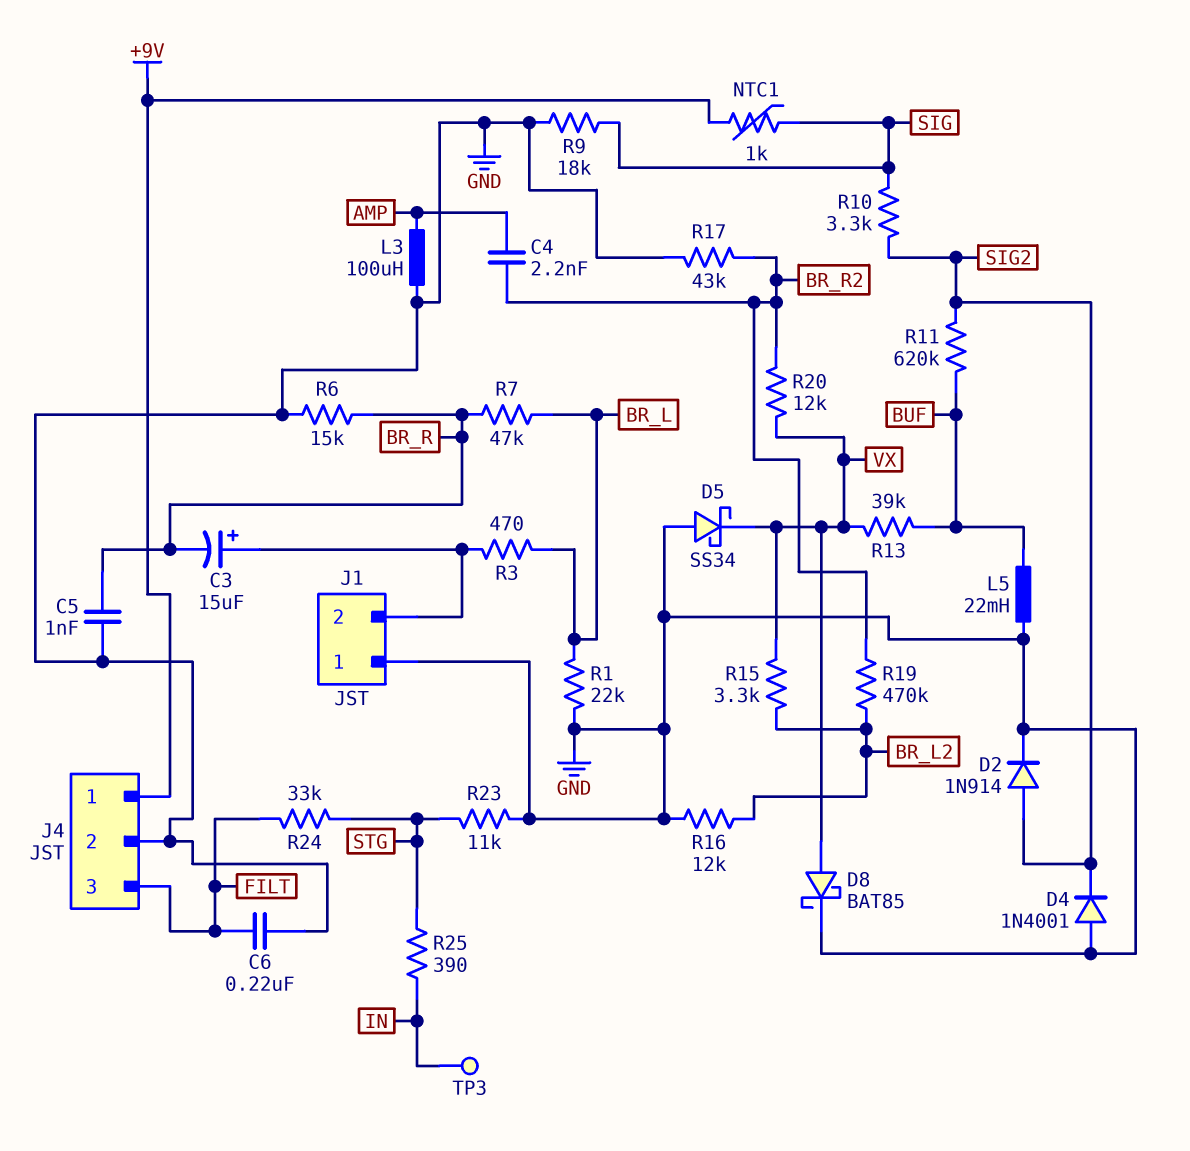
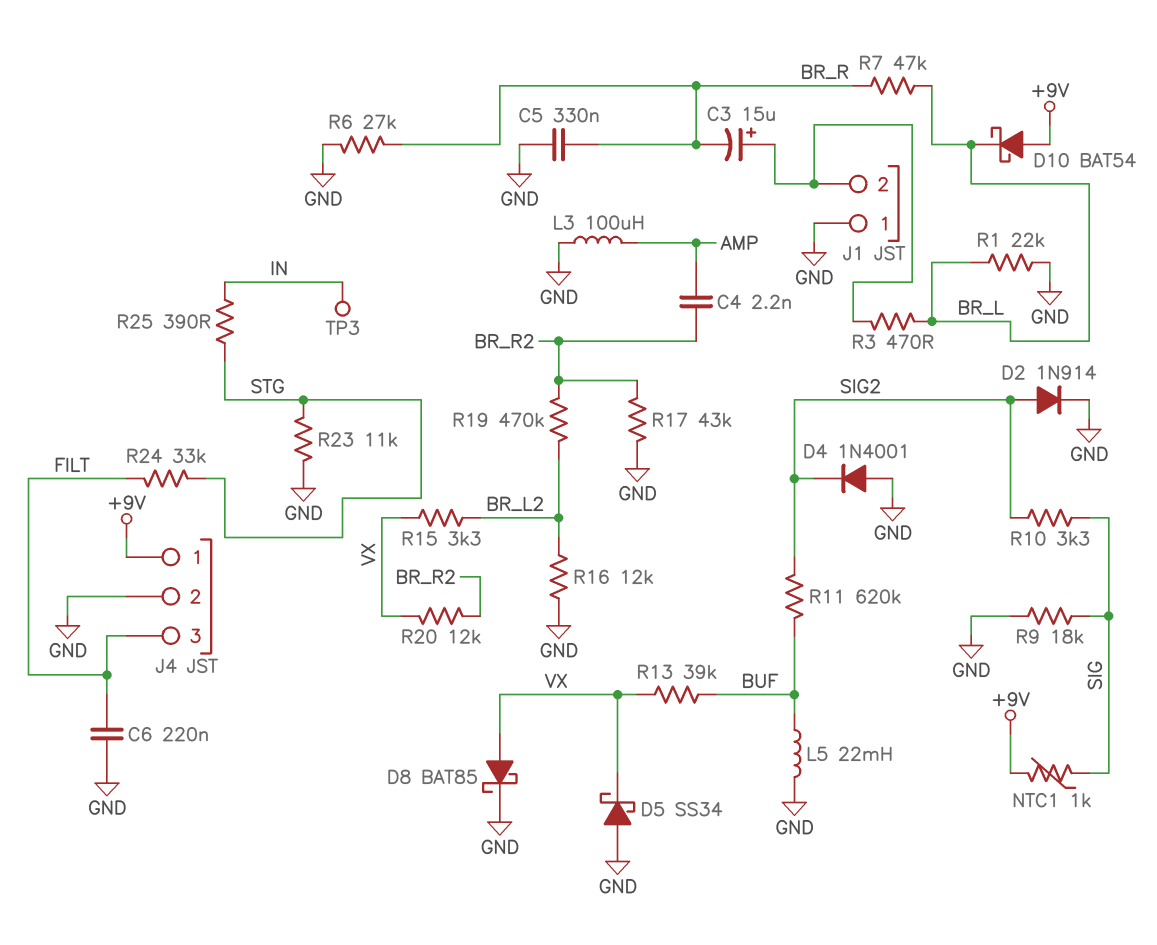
C5: 1nF (BR_R, GND) -> 330nF (BR_R, GND)
D10: none -> schottky BAT54 (A +9V, K BR_L)
R6: 15k (BR_R, GND) -> 27k (BR_R, GND)

